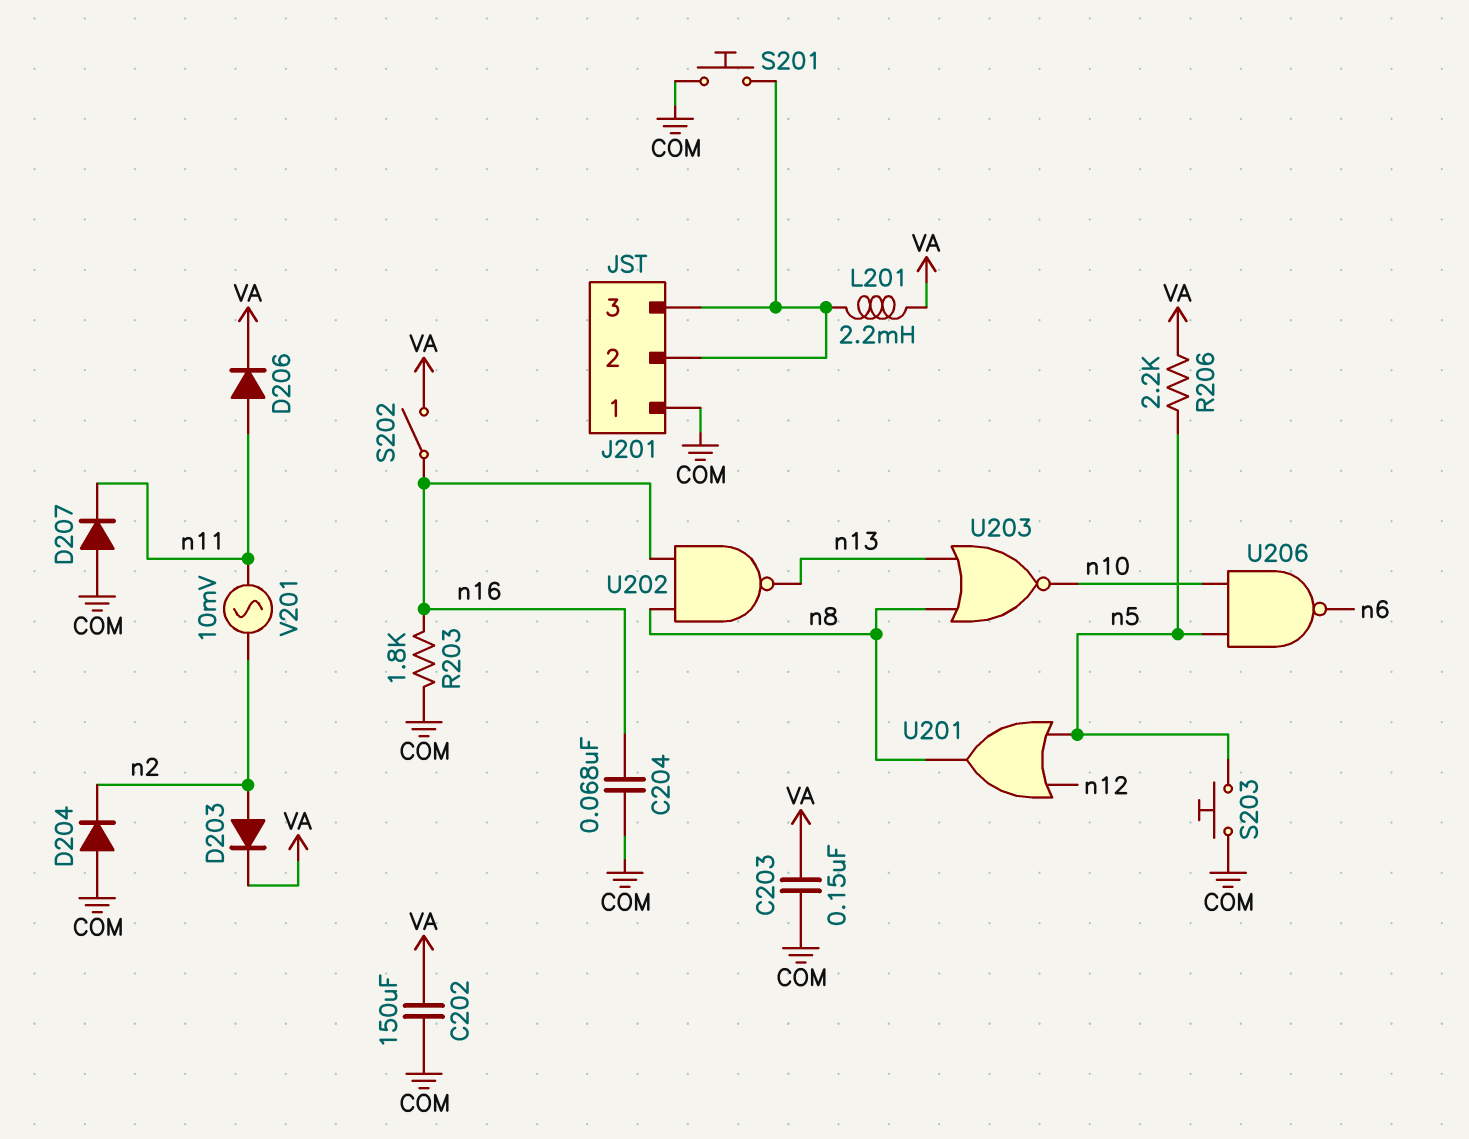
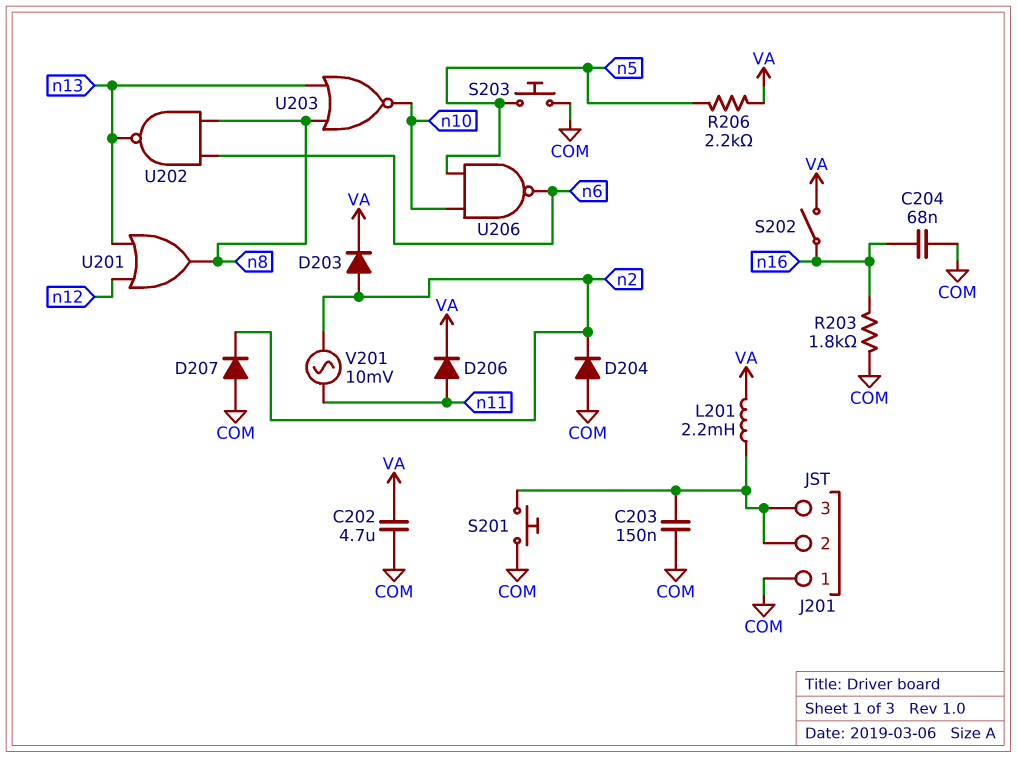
C202: 150uF (COM, VA) -> 4.7uF (COM, VA)
C203: 150nF (COM, VA) -> 150nF (COM, J201/2)
D207: diode (A COM, K n11) -> diode (A COM, K n2)
U201: OR (in n5, in n12, out n8) -> OR (in n12, in n13, out n8)
U202: NAND (in n8, in n16, out n13) -> NAND (in n6, in n8, out n13)

